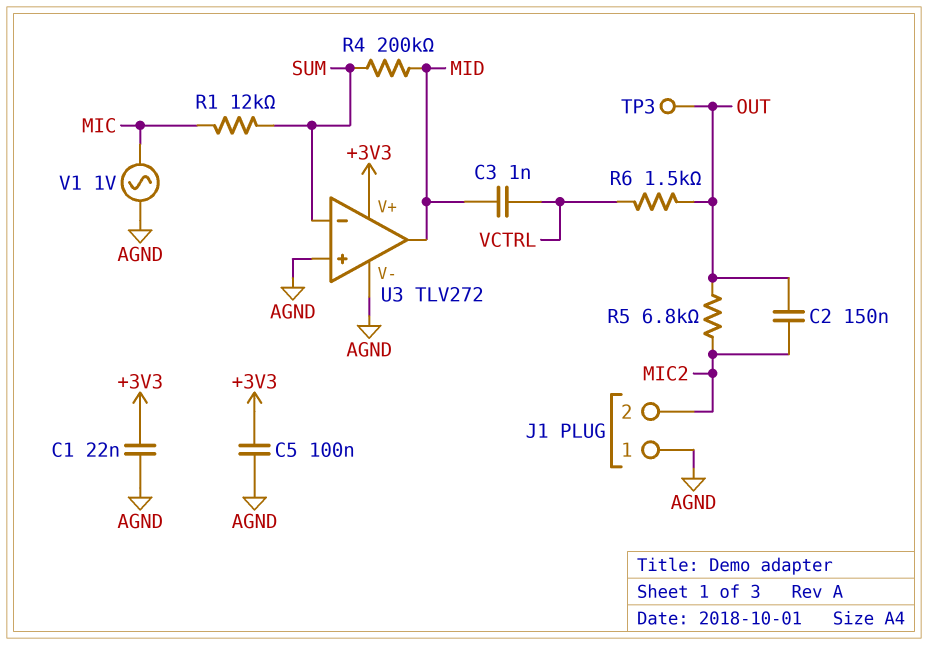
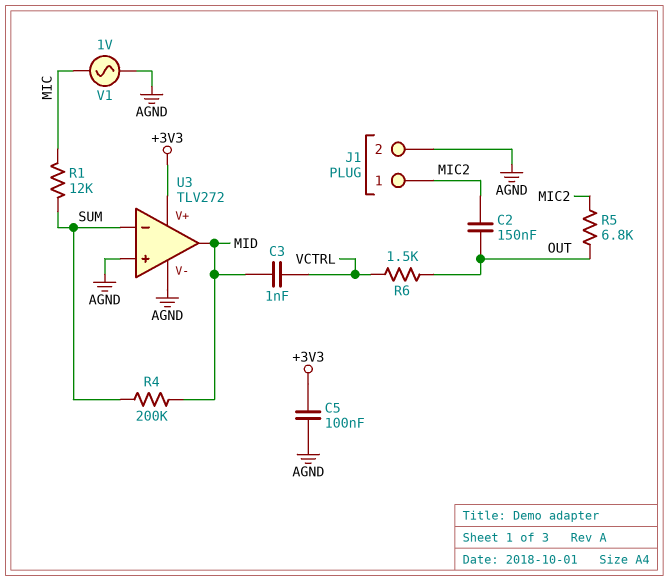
C1: 22nF (+3V3, AGND) -> none
J1 pin 1: AGND -> MIC2
J1 pin 2: MIC2 -> AGND
TP3: test point (OUT) -> none

